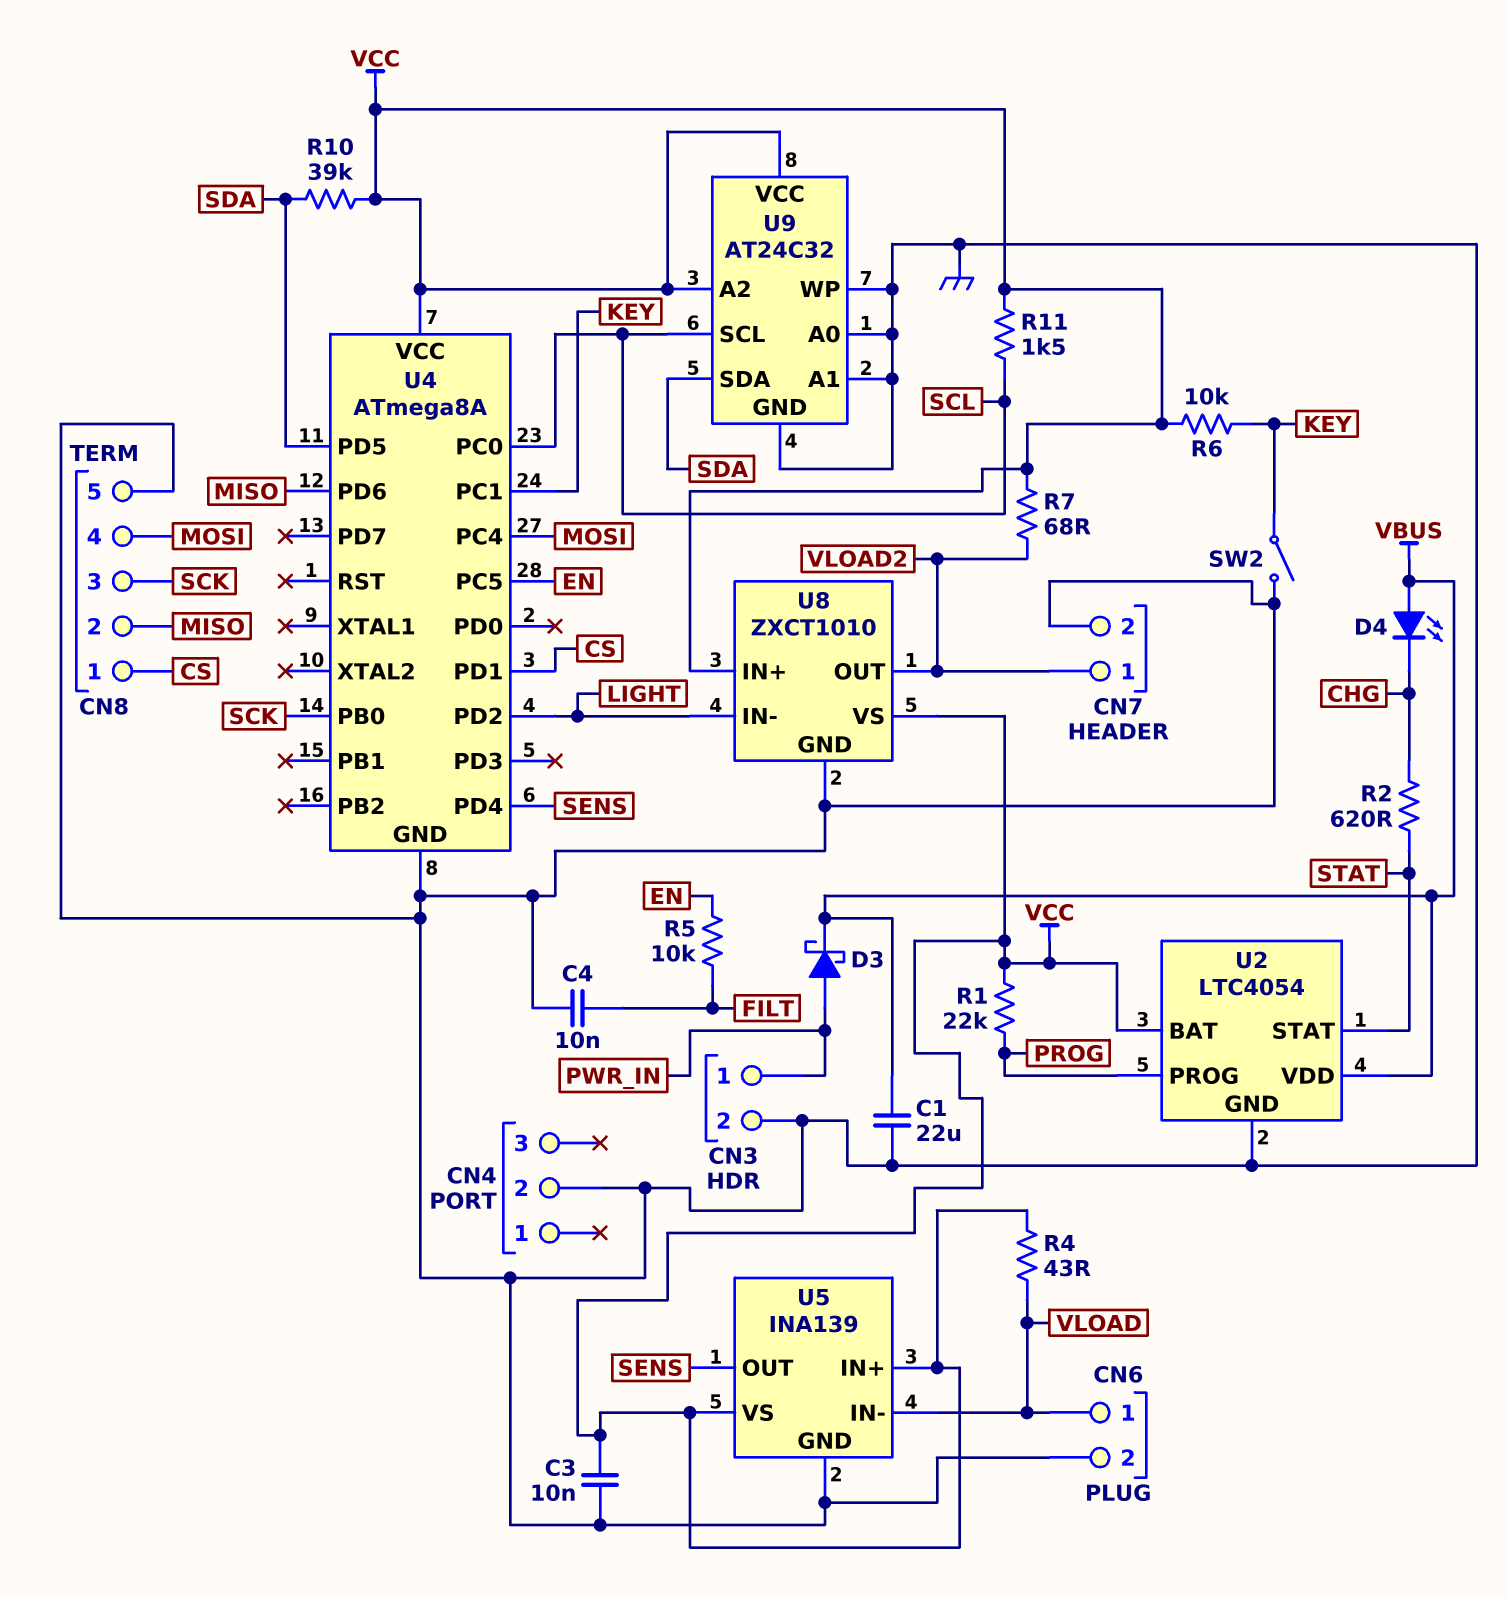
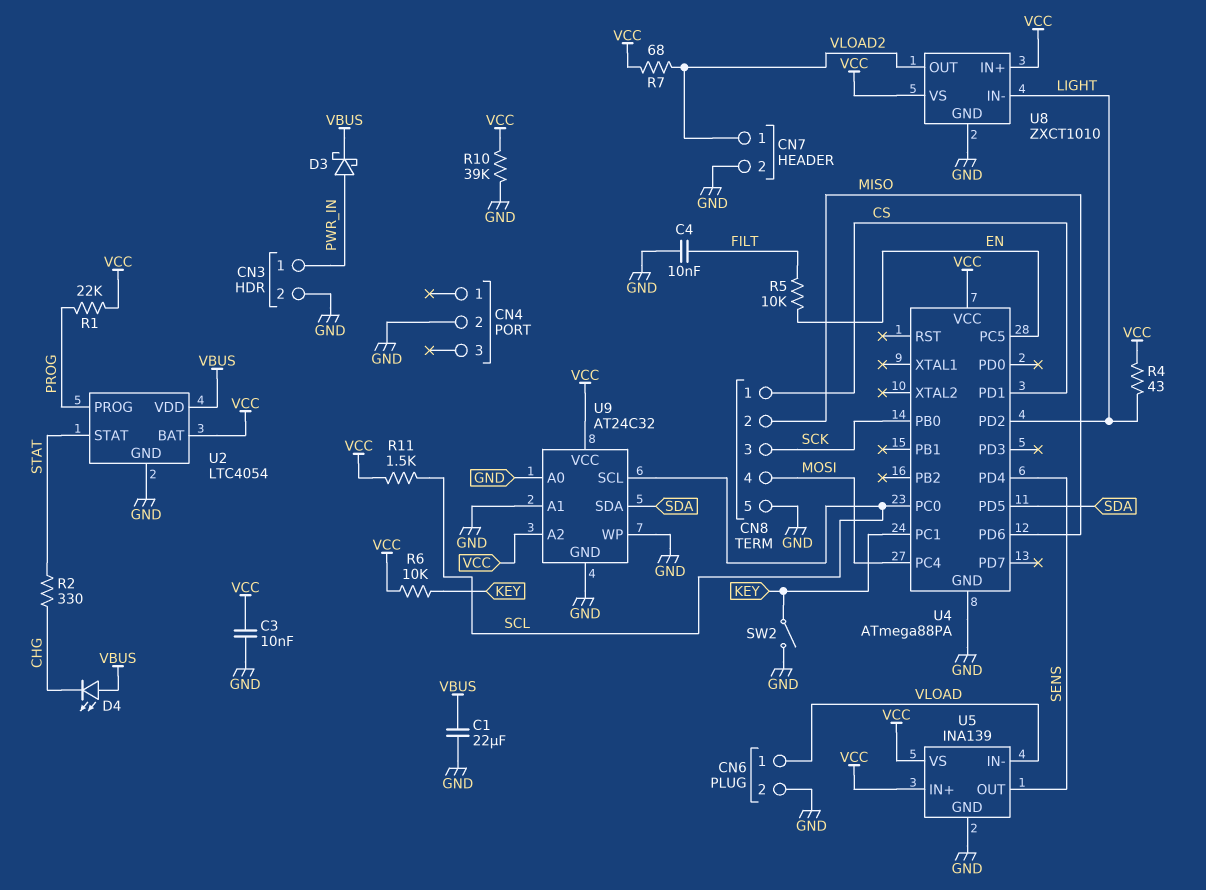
R2: 620 (CHG, STAT) -> 330 (CHG, STAT)
R4: 43 (VCC, VLOAD) -> 43 (LIGHT, VCC)
R10: 39k (SDA, VCC) -> 39k (GND, VCC)
U4: ATmega8A -> ATmega88PA

